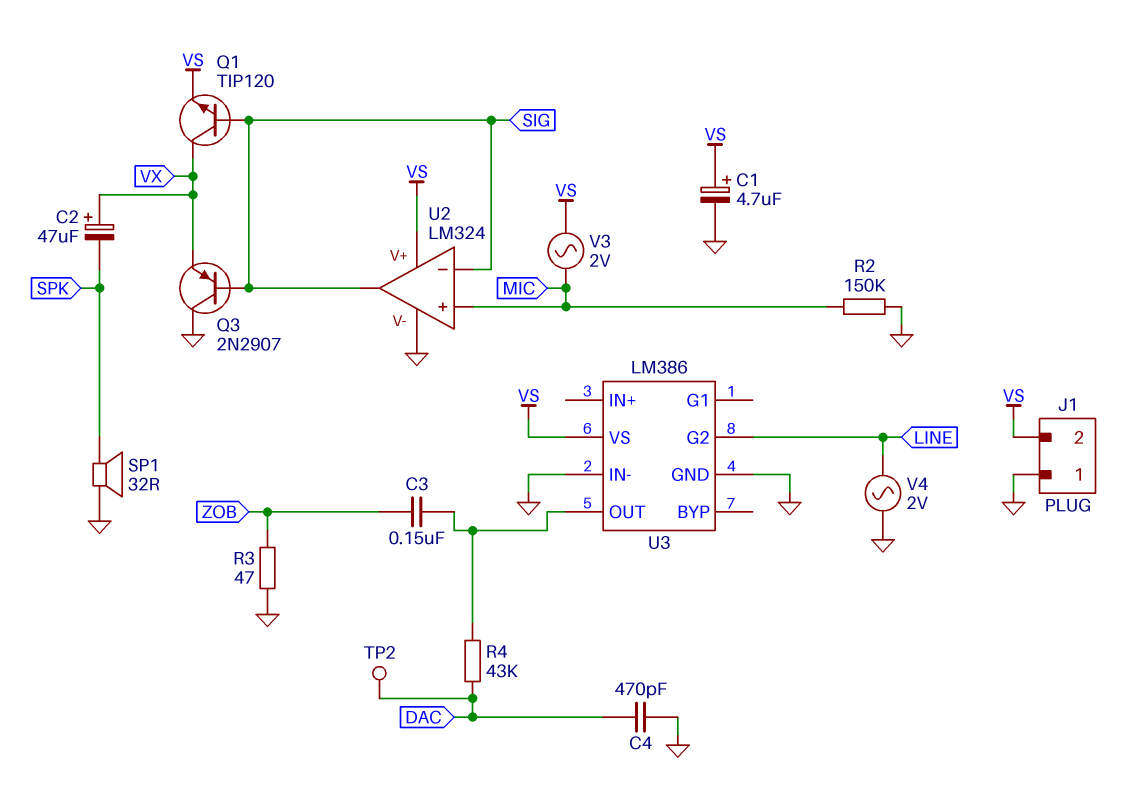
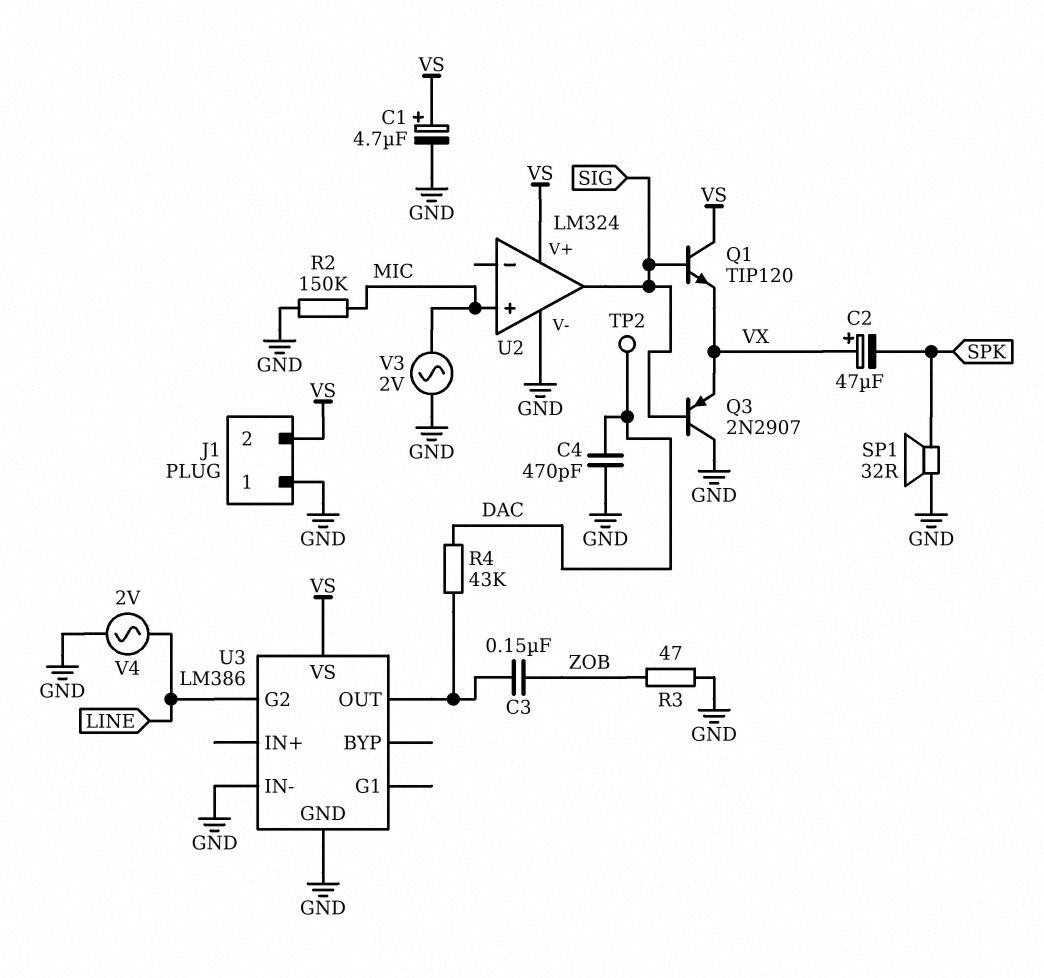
Q1: NPN TIP120 (B SIG, C VX, E VS) -> NPN TIP120 (B SIG, C VS, E VX)
U2 pin in-: SIG -> none
V3: AC 2V (MIC, VS) -> AC 2V (GND, MIC)

